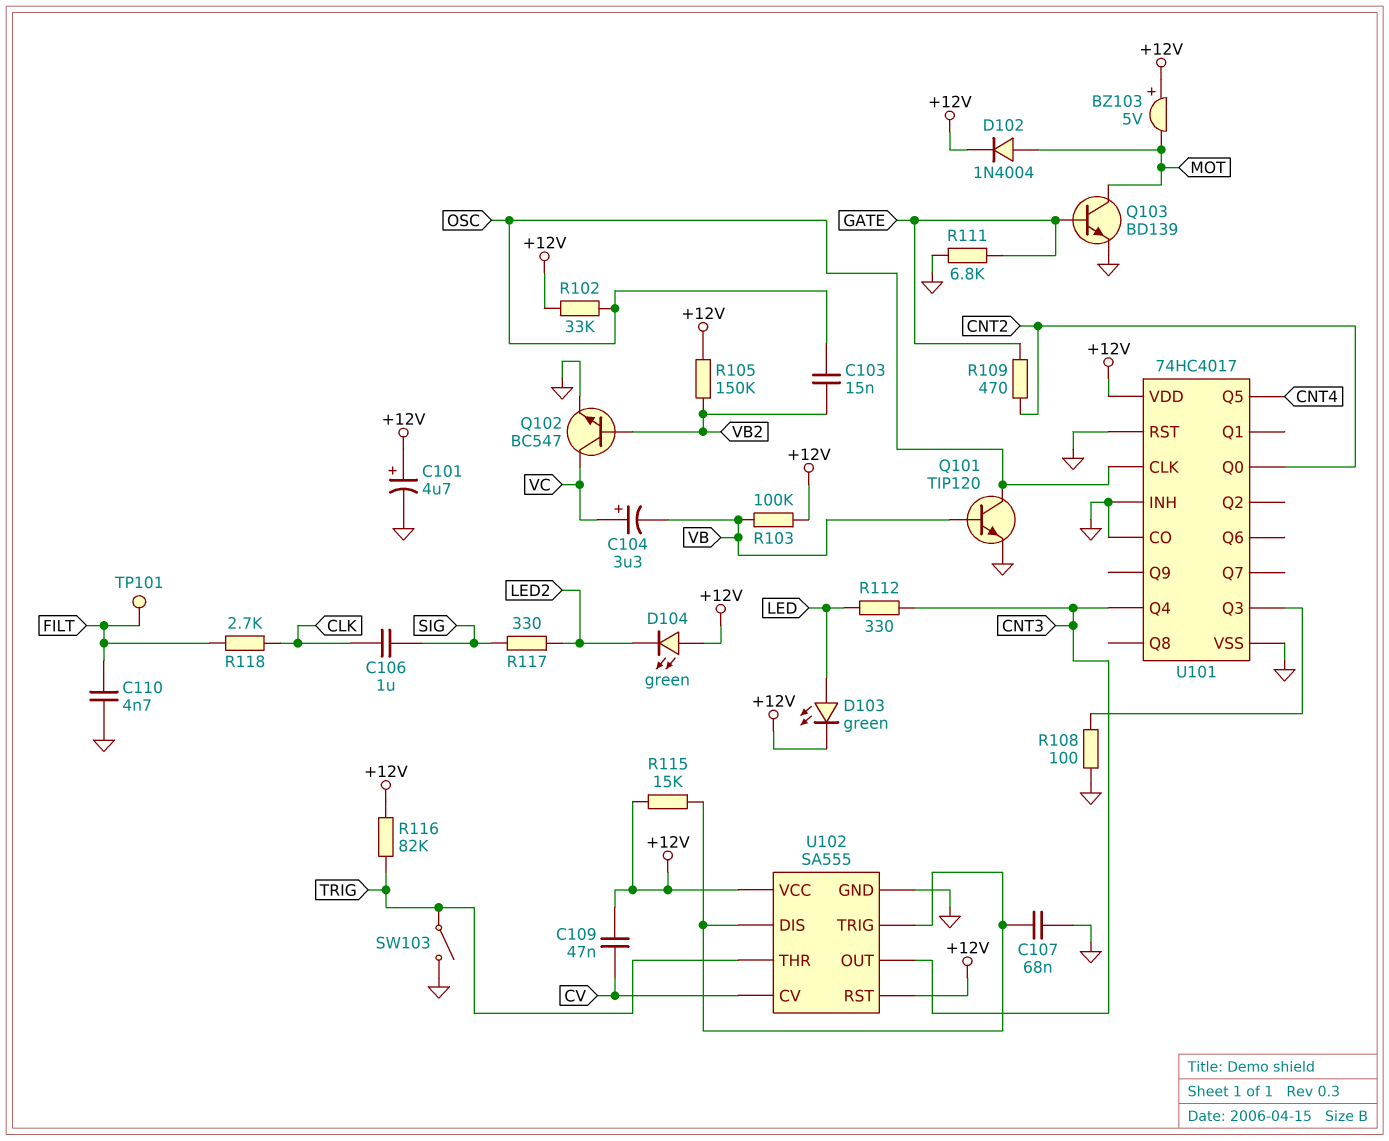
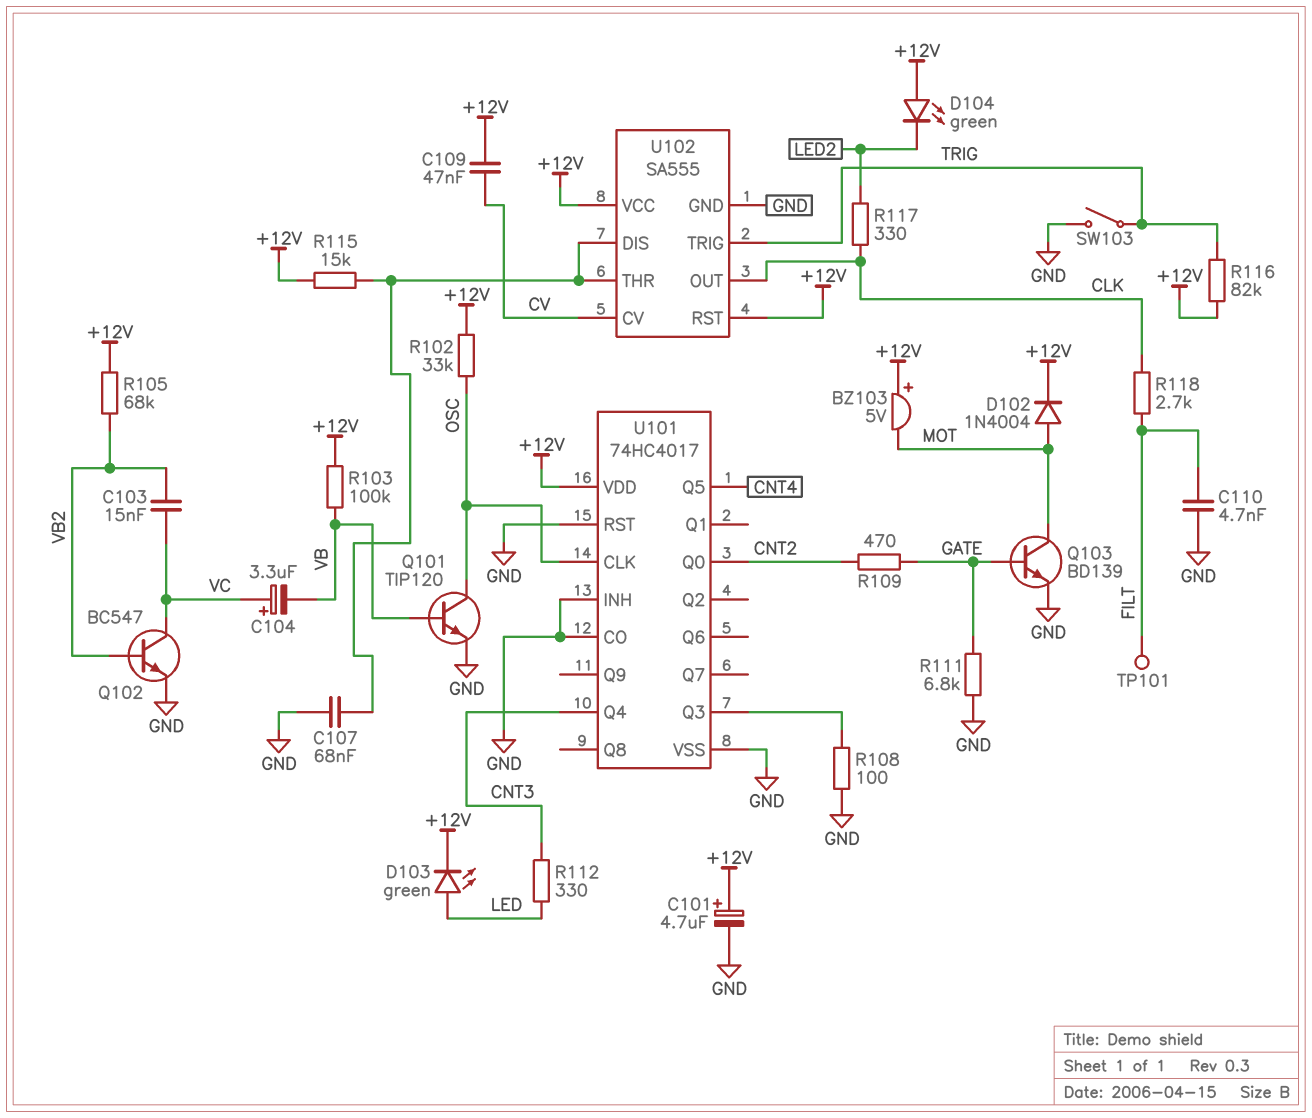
C103: 15nF (OSC, VB2) -> 15nF (VB2, VC)
C106: 1uF (CLK, SIG) -> none
R105: 150k (+12V, VB2) -> 68k (+12V, VB2)
R117: 330 (LED2, SIG) -> 330 (CLK, LED2)
U102 pin OUT: CNT3 -> CLK
U102 pin THR: TRIG -> U102/DIS
U102 pin TRIG: U102/DIS -> TRIG

